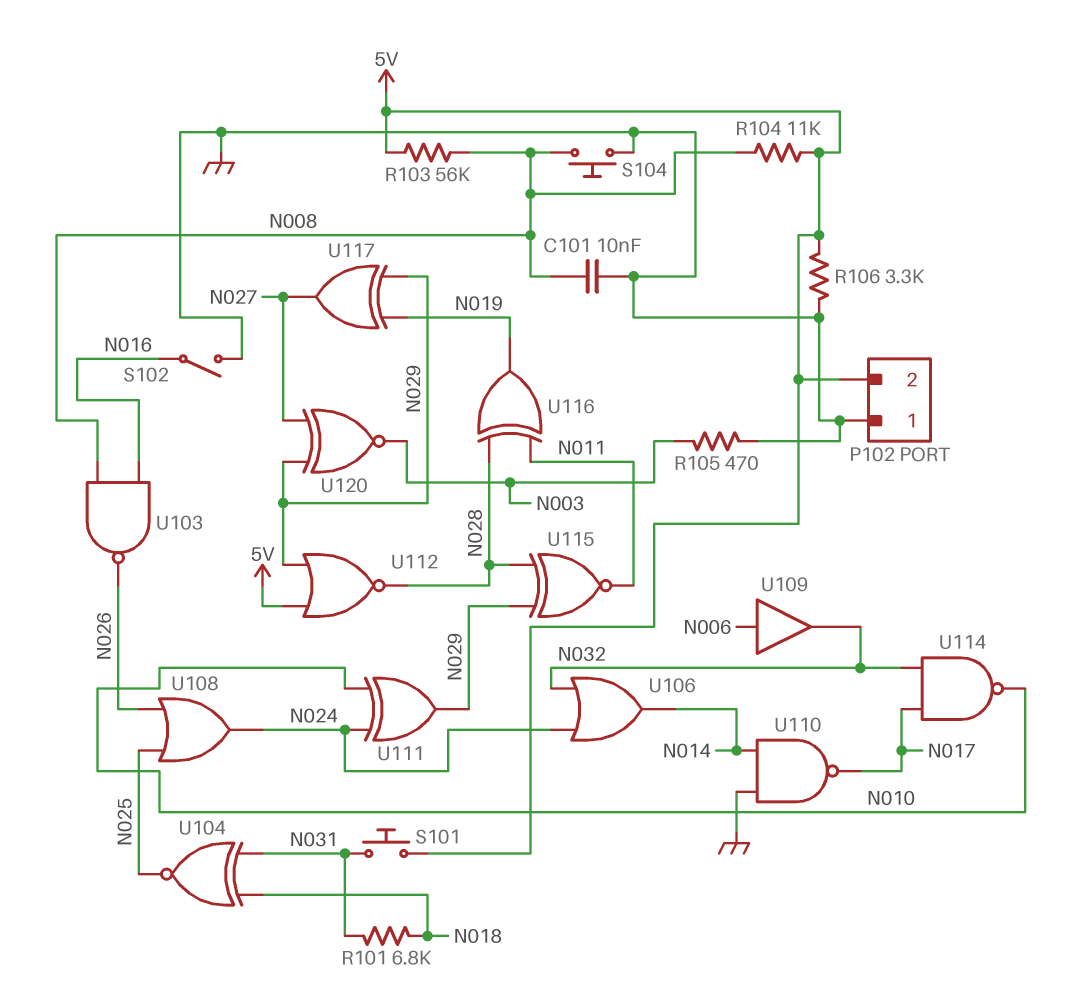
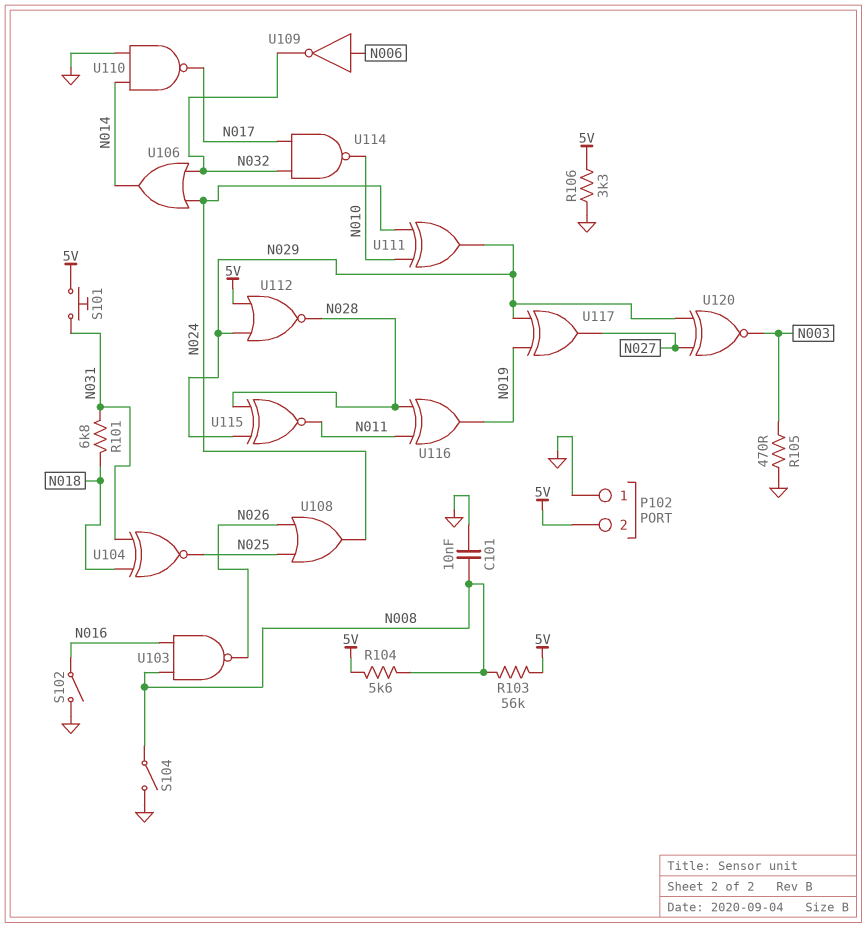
R104: 11k (5V, N008) -> 5.6k (5V, N008)
S104: button (GND, N008) -> switch (GND, N008)
U109: buffer (in N006, out N032) -> NOT (in N006, out N032)

